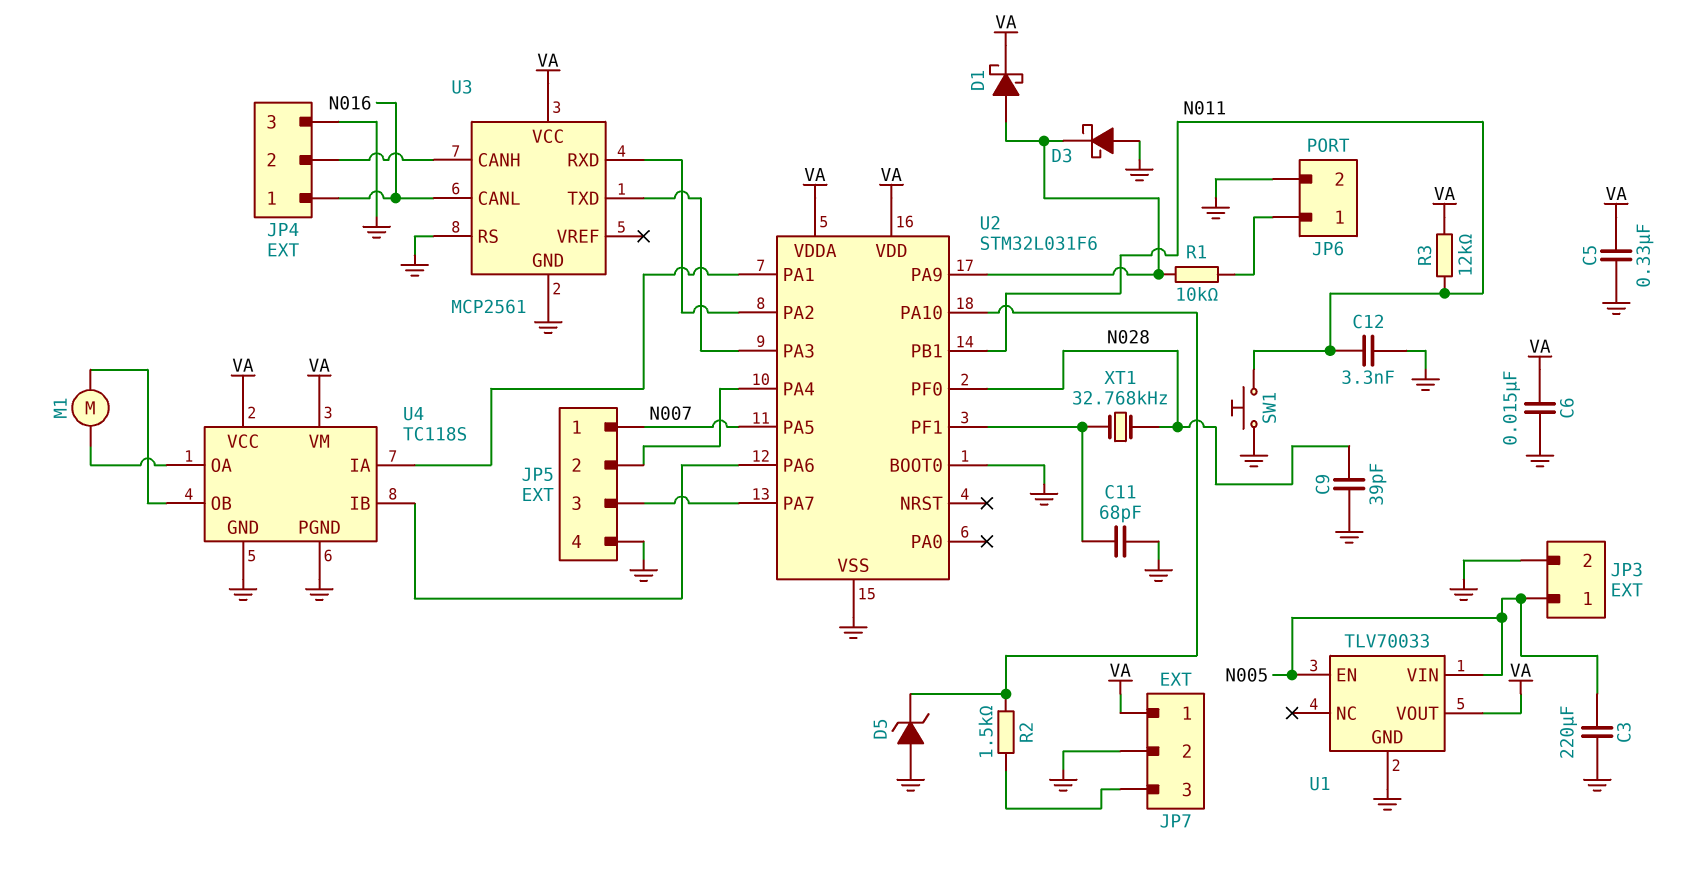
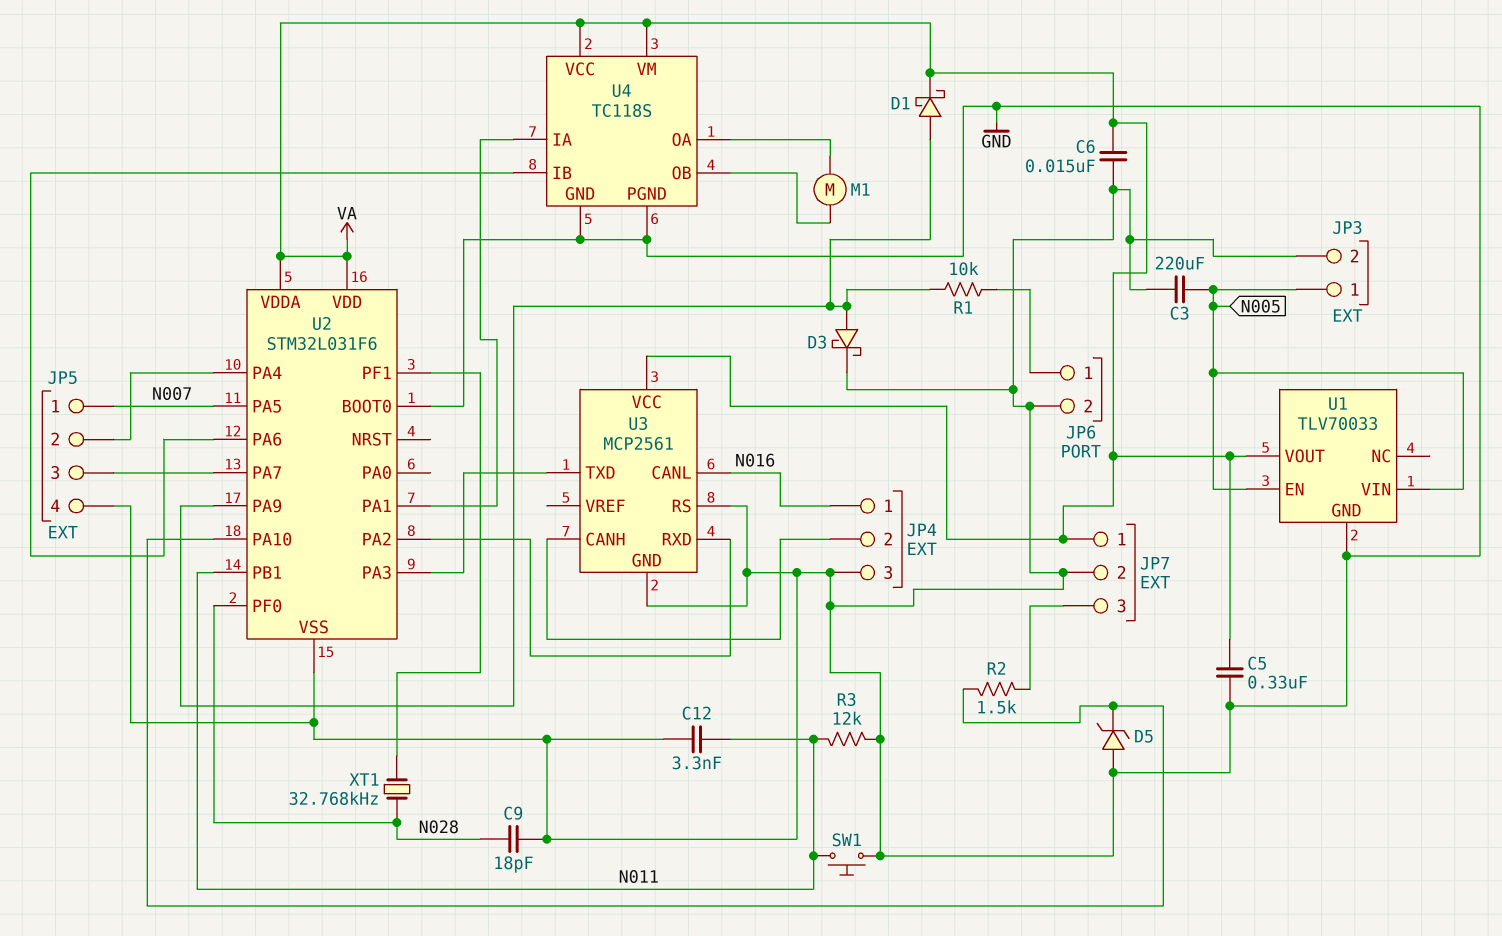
C9: 39pF (GND, N028) -> 18pF (GND, N028)
C11: 68pF (GND, U2/PF1) -> none
D3: schottky (A GND, K U2/PA9) -> schottky (A U2/PA9, K GND)
R3: 12k (N011, VA) -> 12k (GND, N011)

